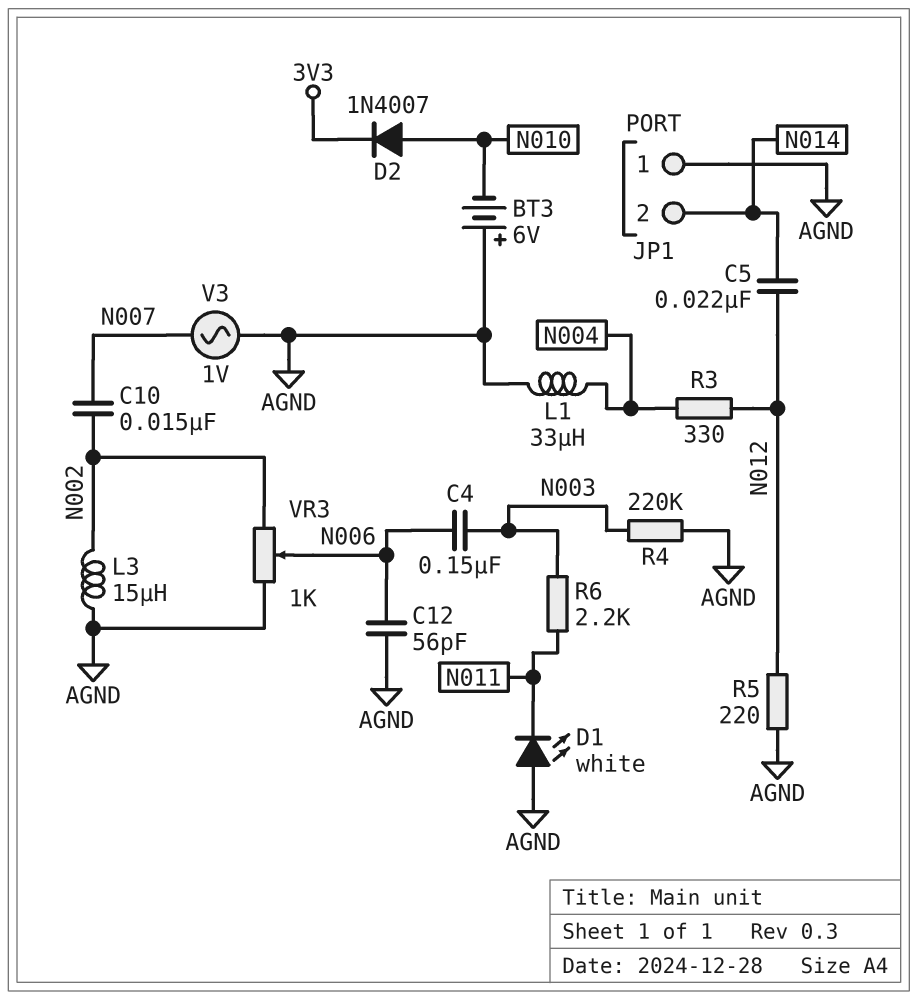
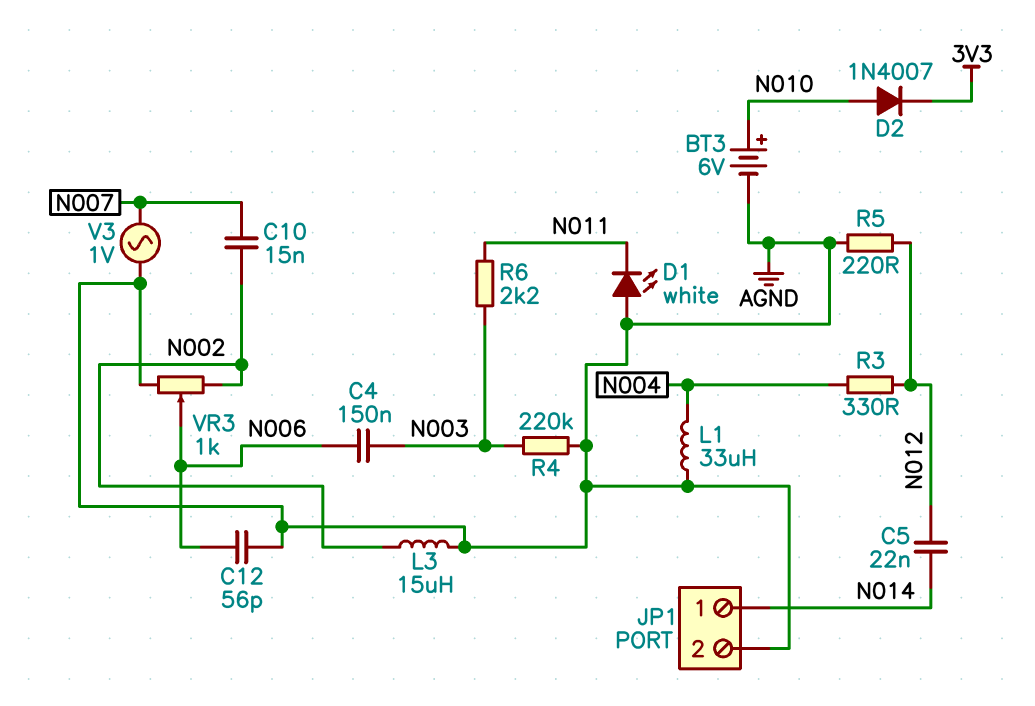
BT3: 6V (plus AGND, minus N010) -> 6V (plus N010, minus AGND)
JP1 pin 1: AGND -> N014
JP1 pin 2: N014 -> AGND

